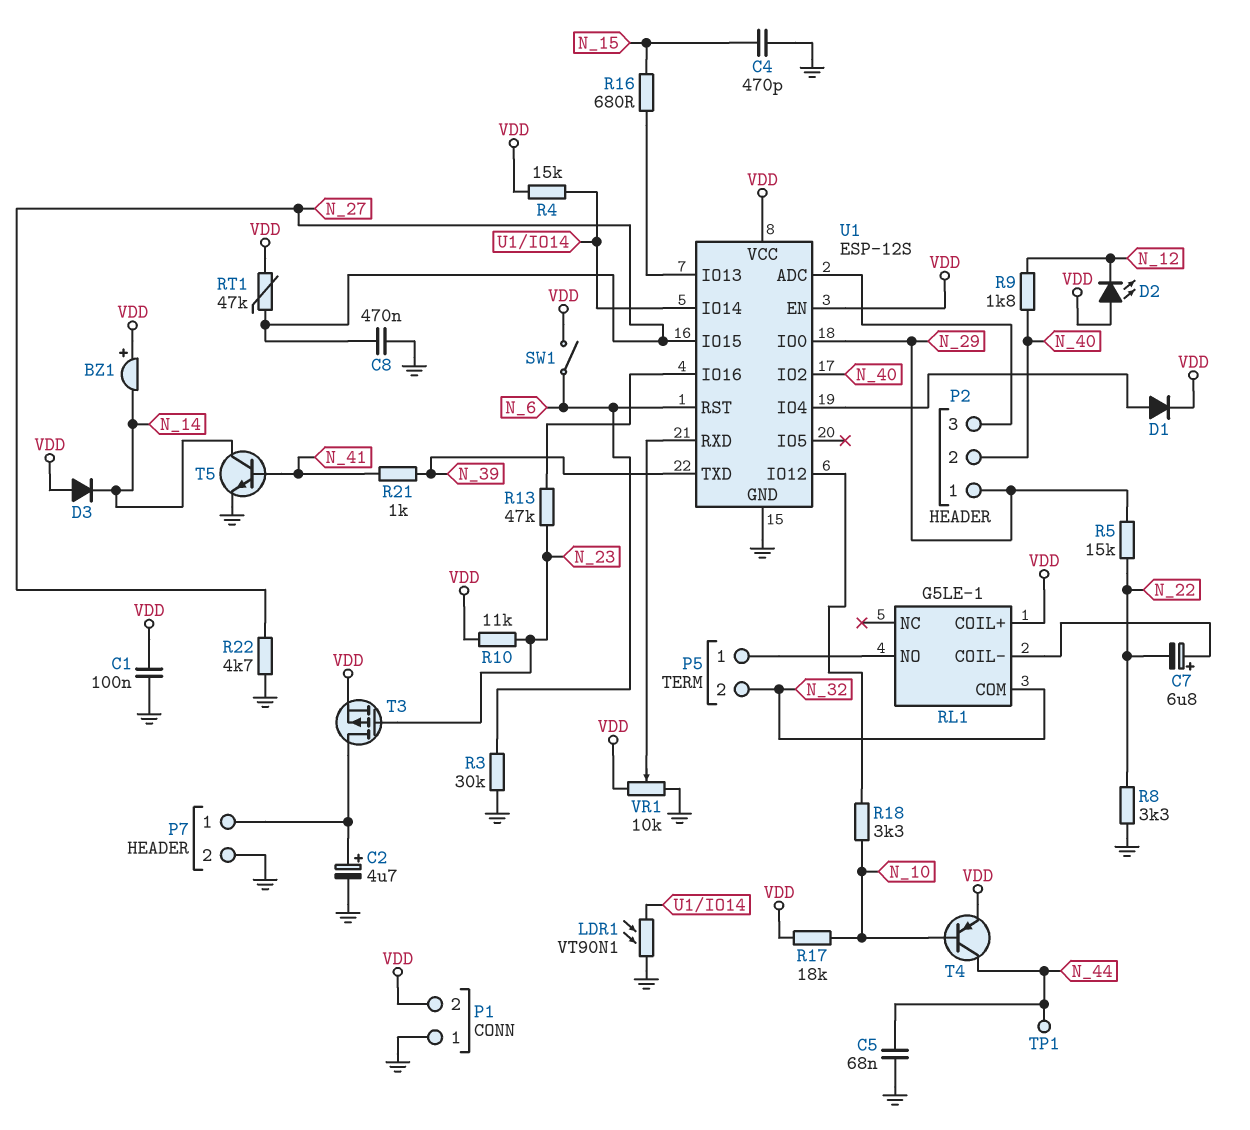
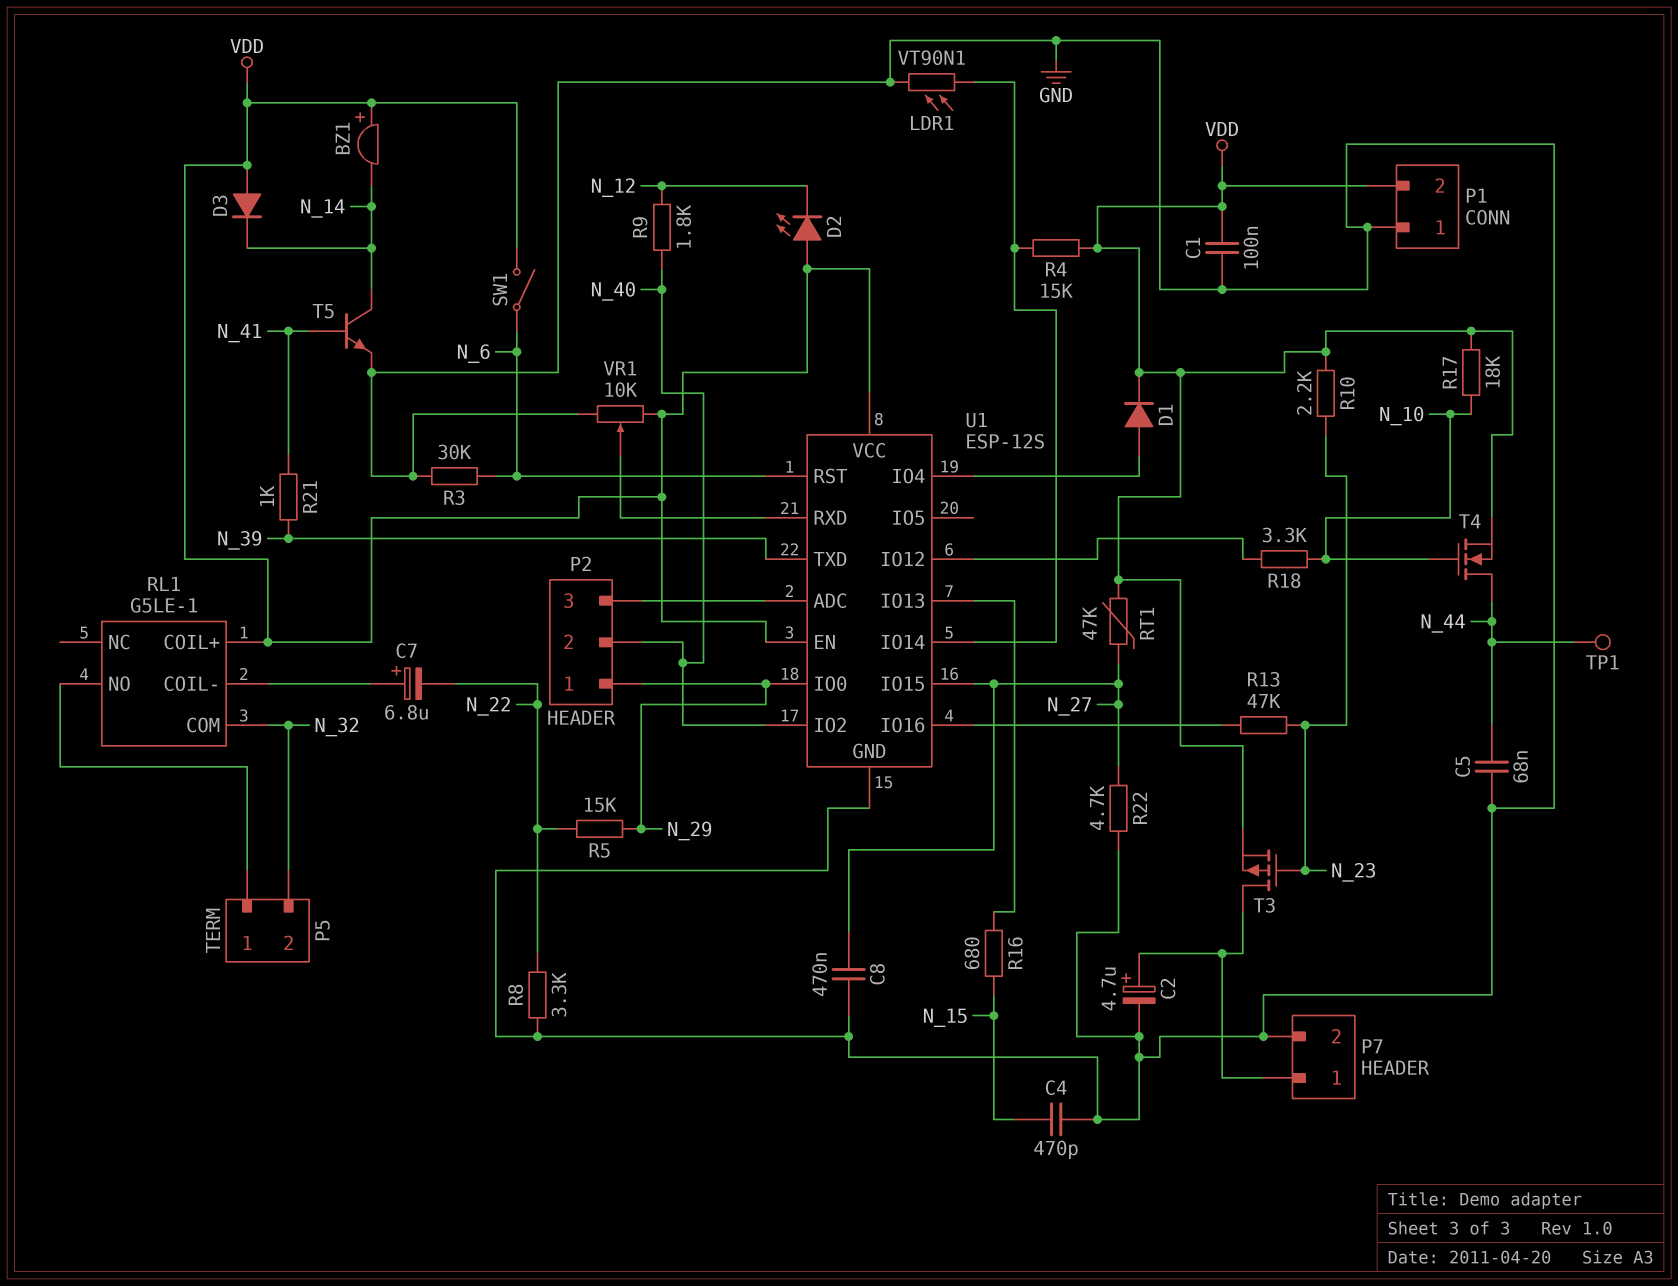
R10: 11k (N_23, VDD) -> 2.2k (N_23, VDD)
T4: PNP (B N_10, C N_44, E VDD) -> NMOS (G N_10, D N_44, S VDD)

